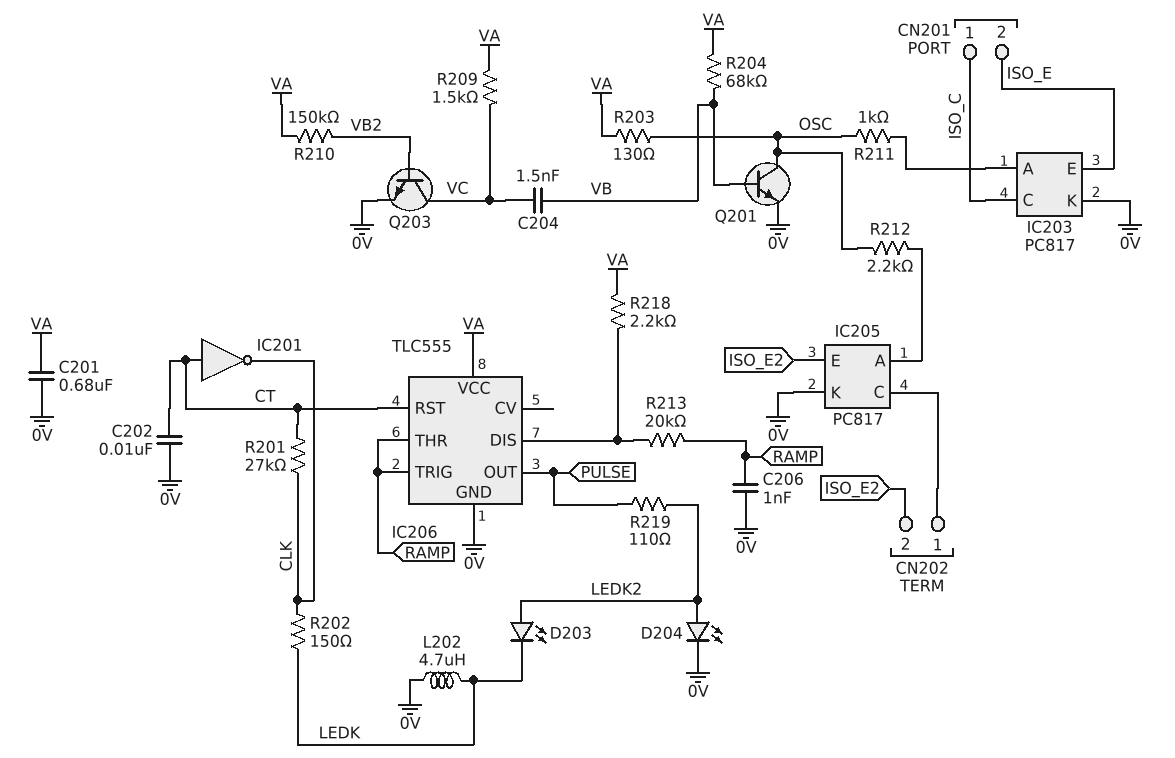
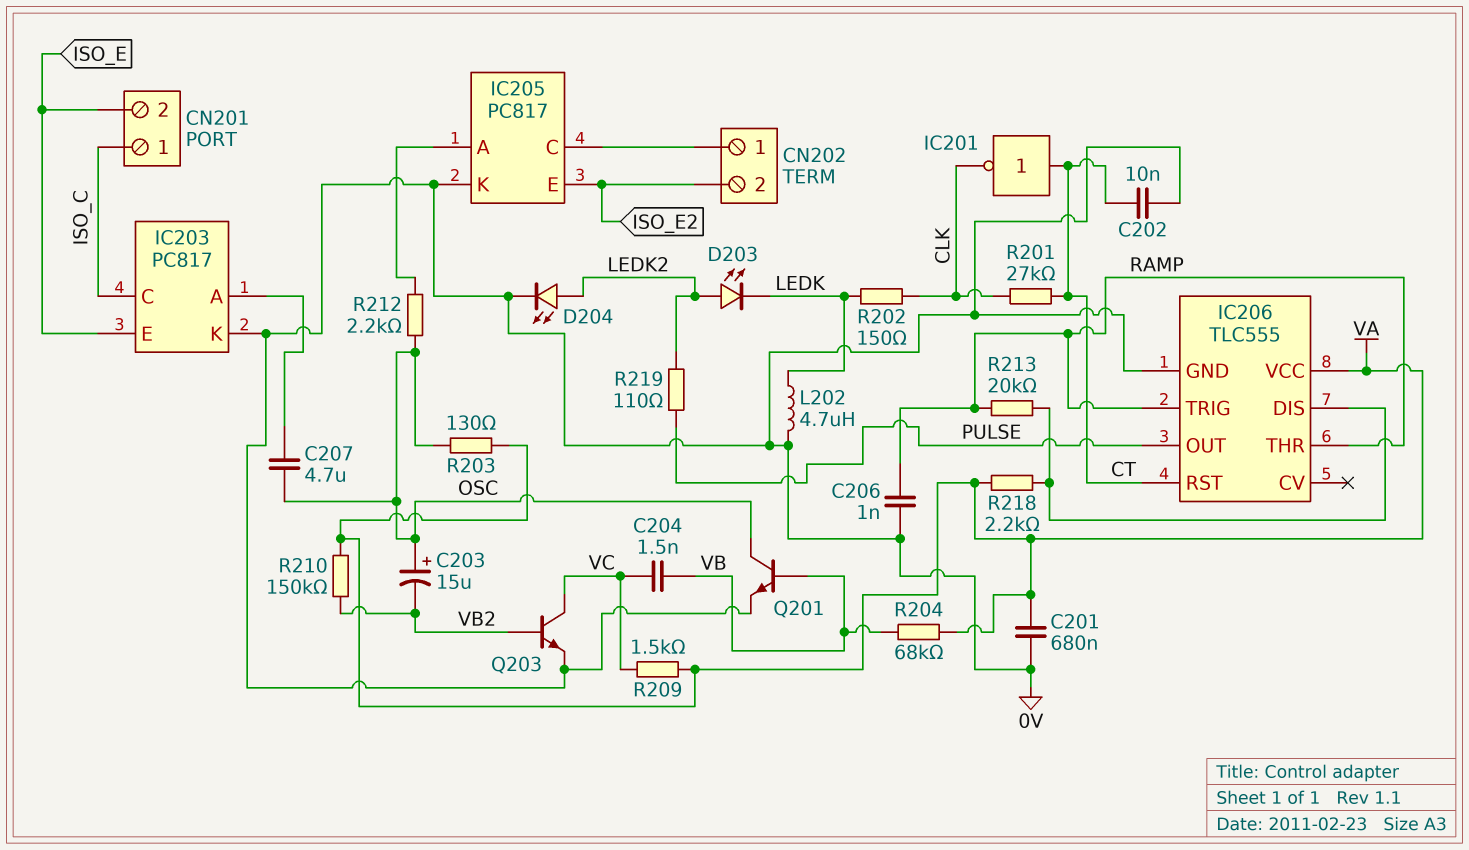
C203: none -> 15uF (plus OSC, minus VB2)
C207: none -> 4.7uF (IC203/A, OSC)
R211: 1k (IC203/A, OSC) -> none

